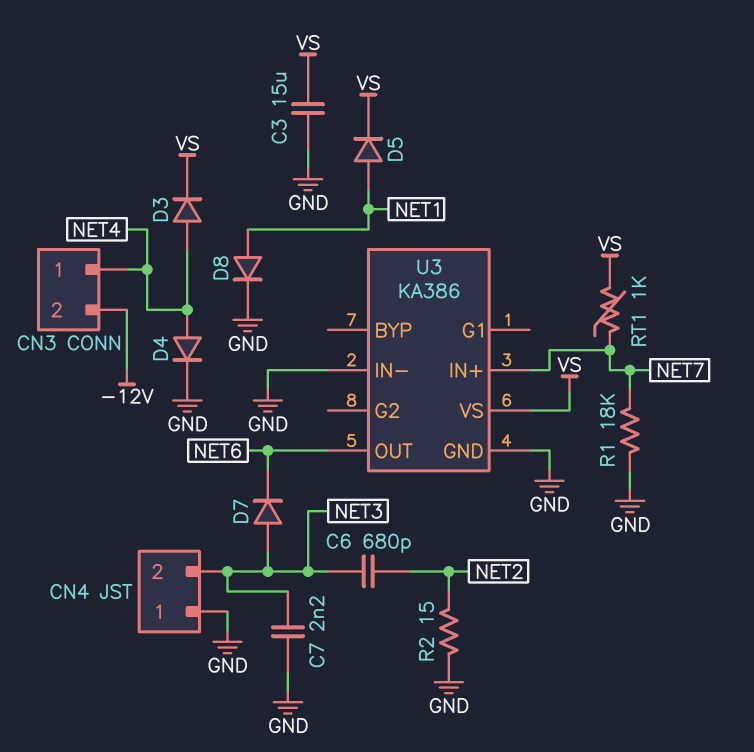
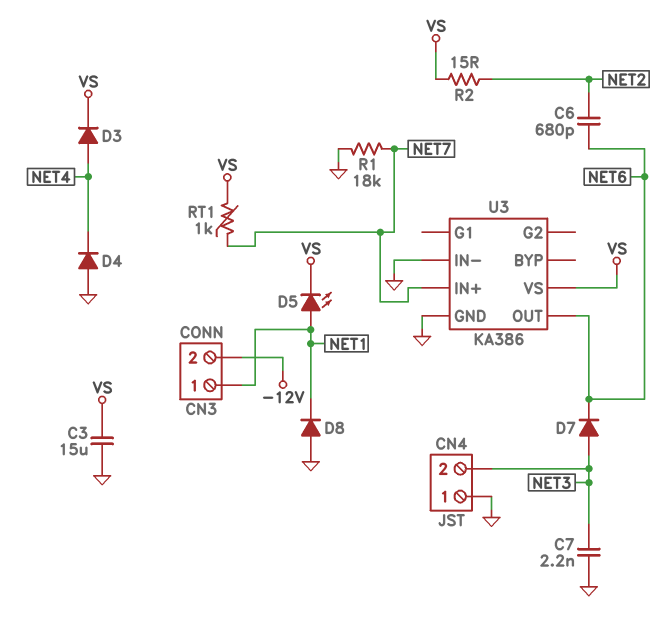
C6: 680pF (NET2, NET3) -> 680pF (NET2, NET6)
CN3 pin 1: NET4 -> NET1
D4: diode (A NET4, K GND) -> diode (A GND, K NET4)
D5: diode (A NET1, K VS) -> LED (A NET1, K VS)
D8: diode (A NET1, K GND) -> diode (A GND, K NET1)
R2: 15 (GND, NET2) -> 15 (NET2, VS)

